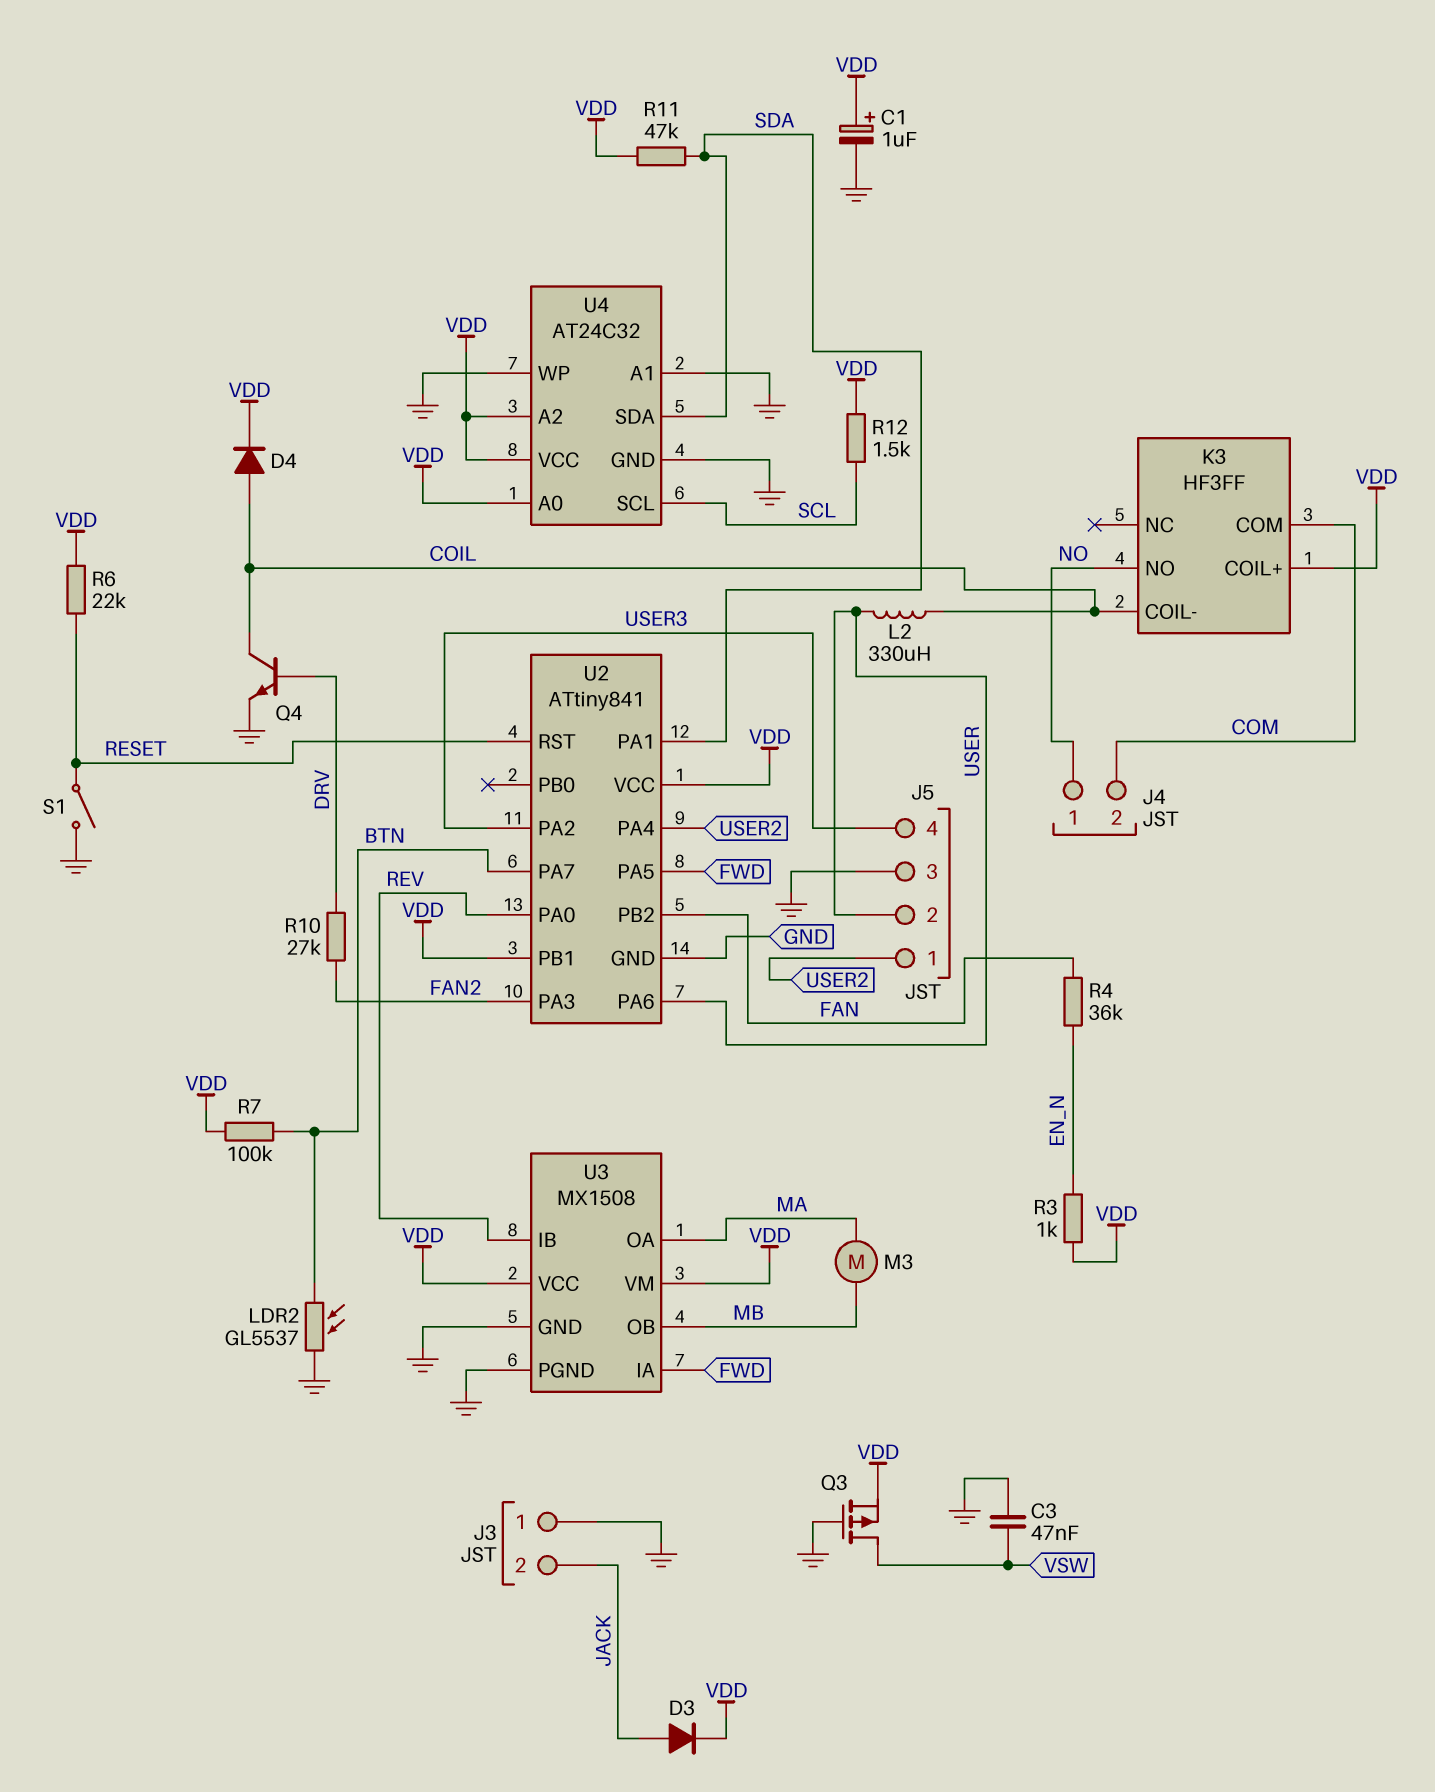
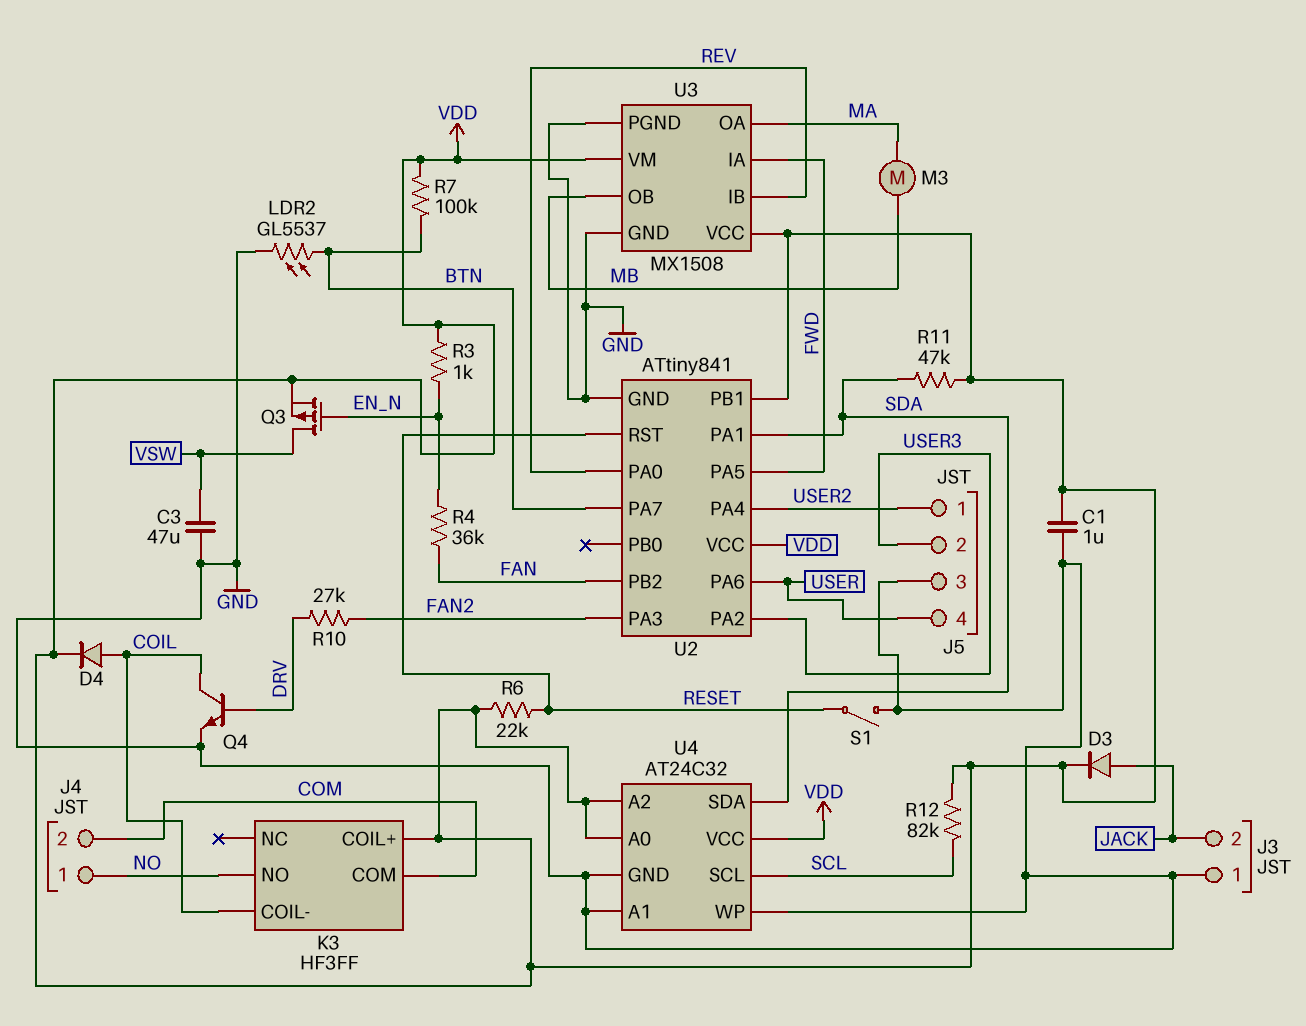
C1: 1uF (plus VDD, minus GND) -> 1uF (GND, VDD)
C3: 47nF (GND, VSW) -> 47uF (GND, VSW)
J5 pin 2: USER -> USER3
J5 pin 4: USER3 -> USER
L2: 330uH (COIL, USER) -> none
Q3: PMOS (G GND, D VSW, S VDD) -> PMOS (G EN_N, D VSW, S VDD)
R12: 1.5k (SCL, VDD) -> 82k (SCL, VDD)

